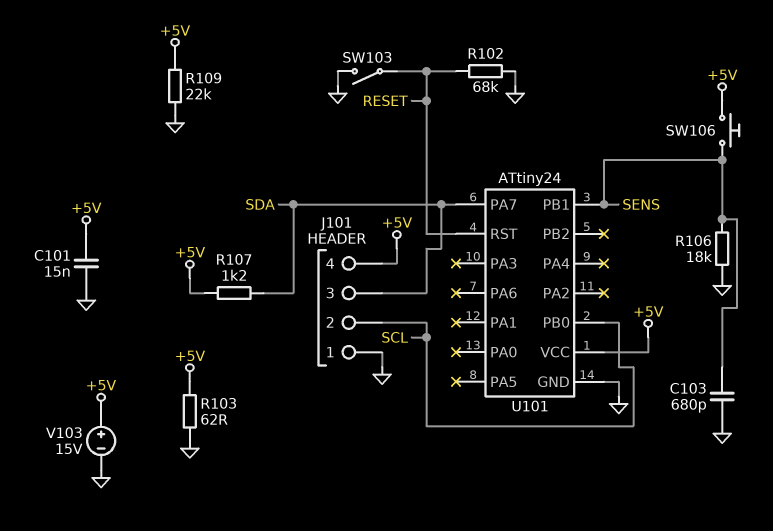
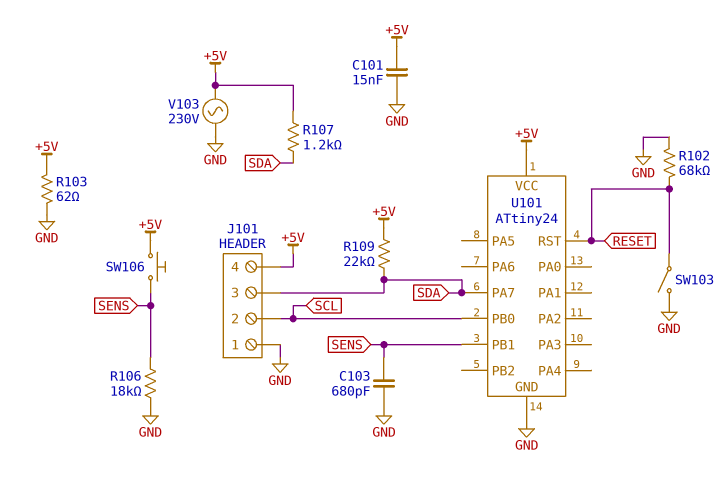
R109: 22k (+5V, GND) -> 22k (+5V, SDA)
V103: 15V (plus +5V, minus GND) -> AC 230V (+5V, GND)

